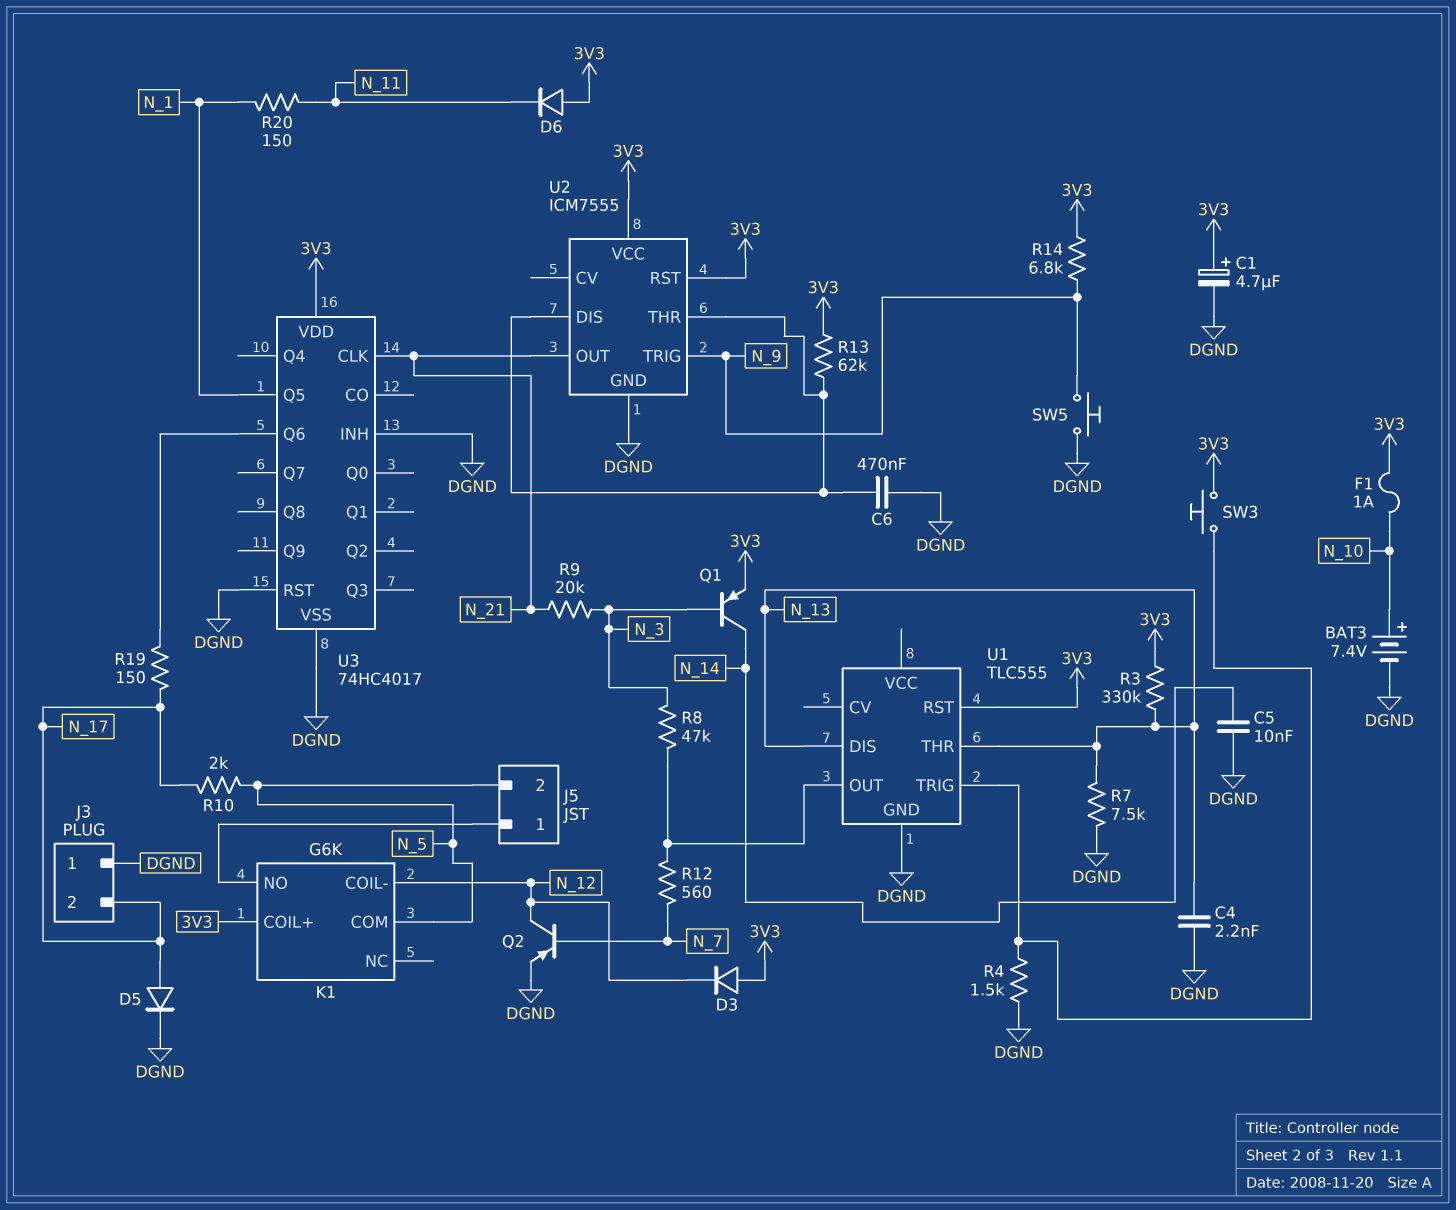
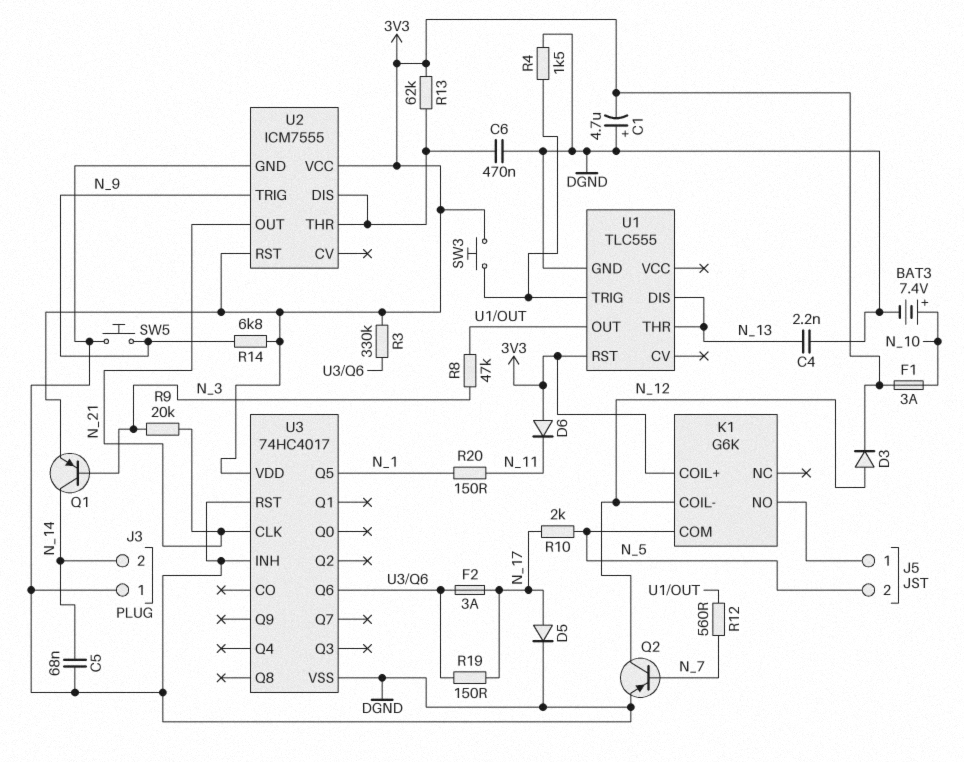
C1: 4.7uF (plus 3V3, minus DGND) -> 4.7uF (plus DGND, minus 3V3)
C5: 10nF (DGND, N_14) -> 68nF (DGND, N_14)
D3: diode (A 3V3, K N_12) -> diode (A N_12, K 3V3)
F1: 1A (3V3, N_10) -> 3A (3V3, N_10)
F2: none -> 3A (N_17, U3/Q6)
J3 pin 2: N_17 -> N_14
R3: 330k (3V3, N_13) -> 330k (3V3, U3/Q6)
R7: 7.5k (DGND, N_13) -> none

